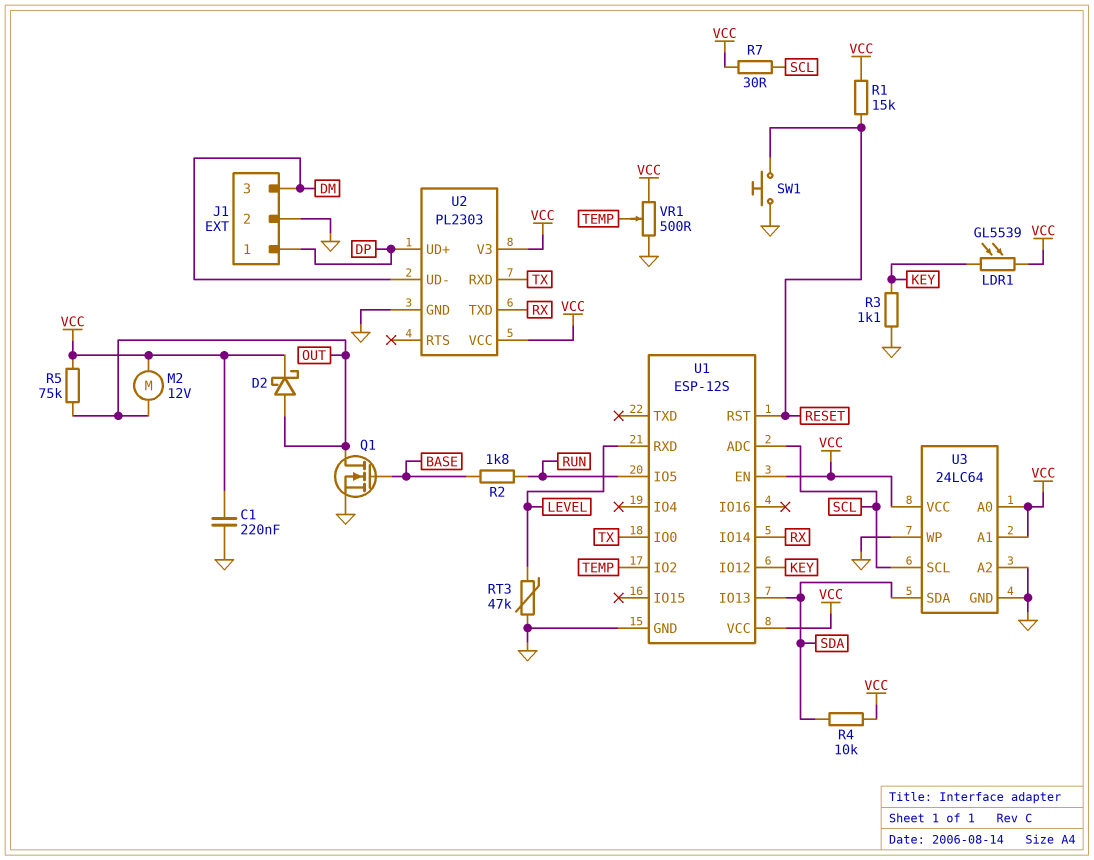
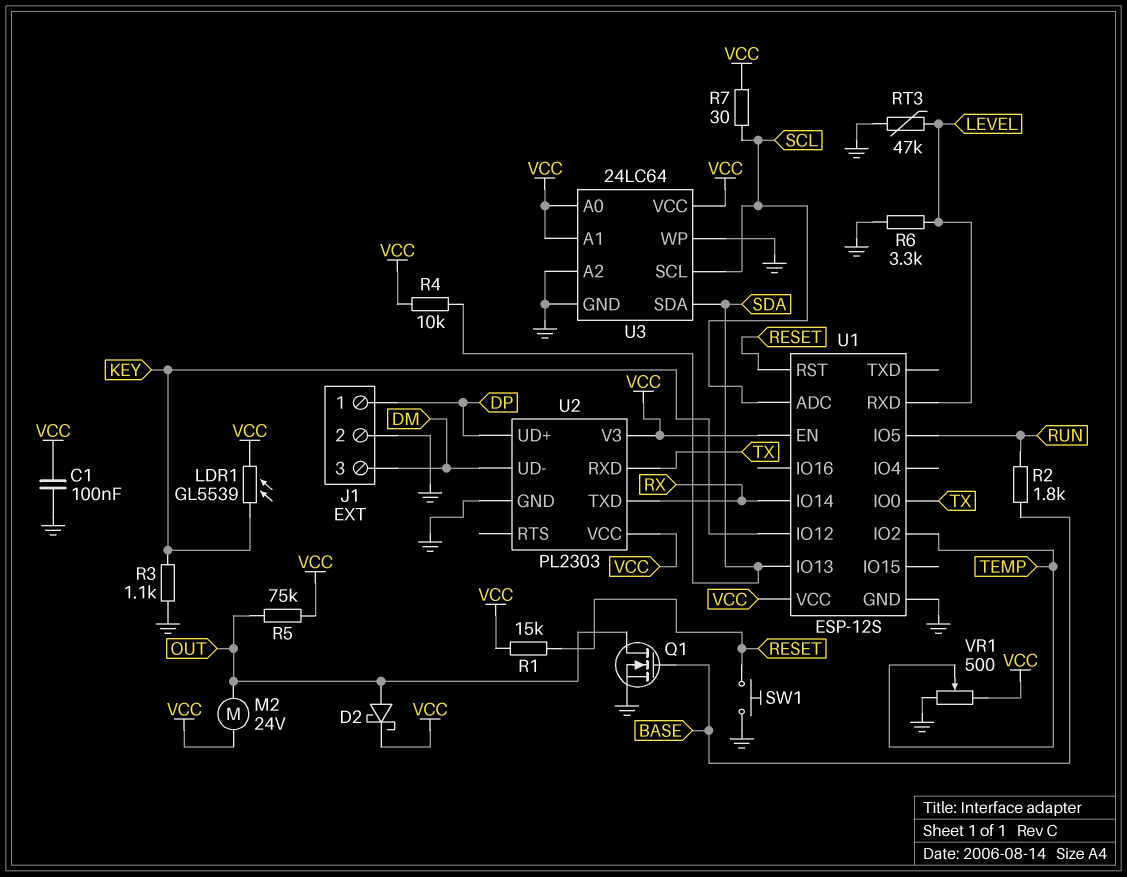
C1: 220nF (GND, VCC) -> 100nF (GND, VCC)
M2: motor 12V (OUT, VCC) -> motor 24V (OUT, VCC)
R6: none -> 3.3k (GND, LEVEL)

